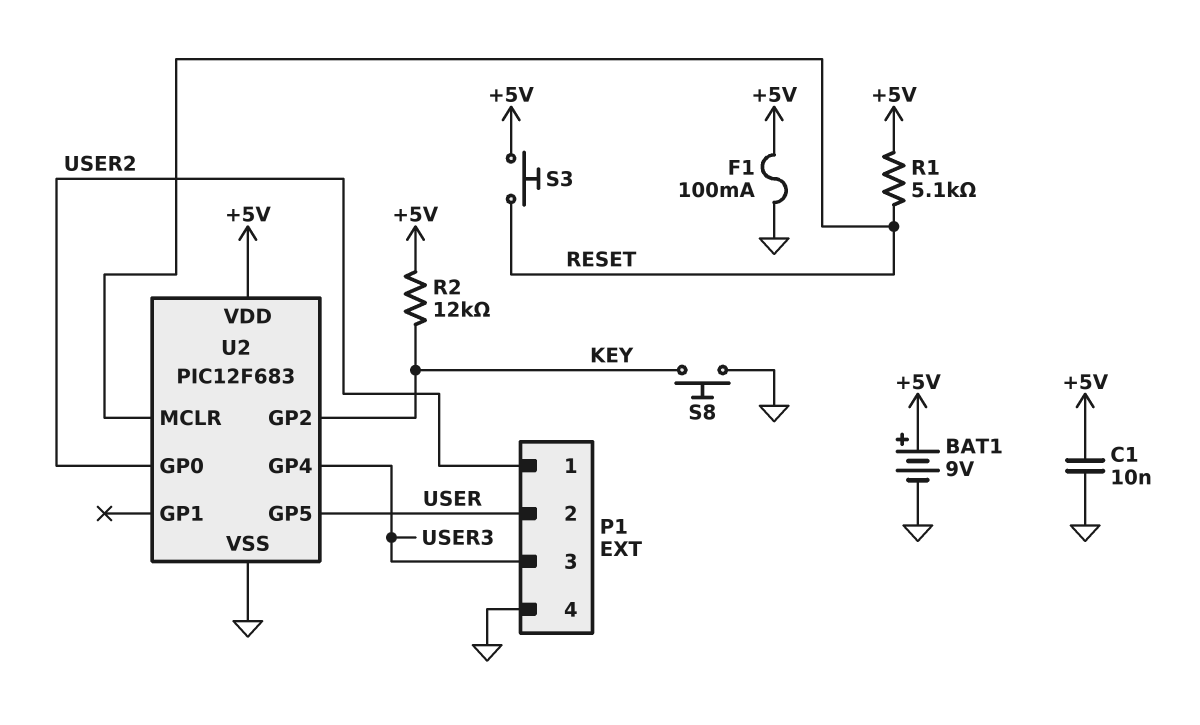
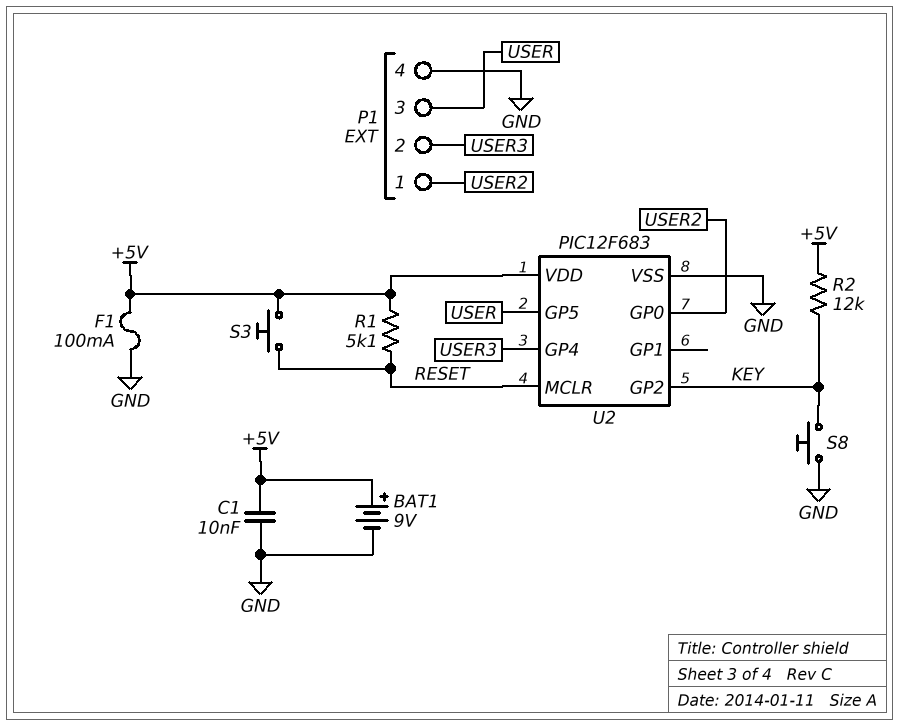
P1 pin 2: USER -> USER3
P1 pin 3: USER3 -> USER

